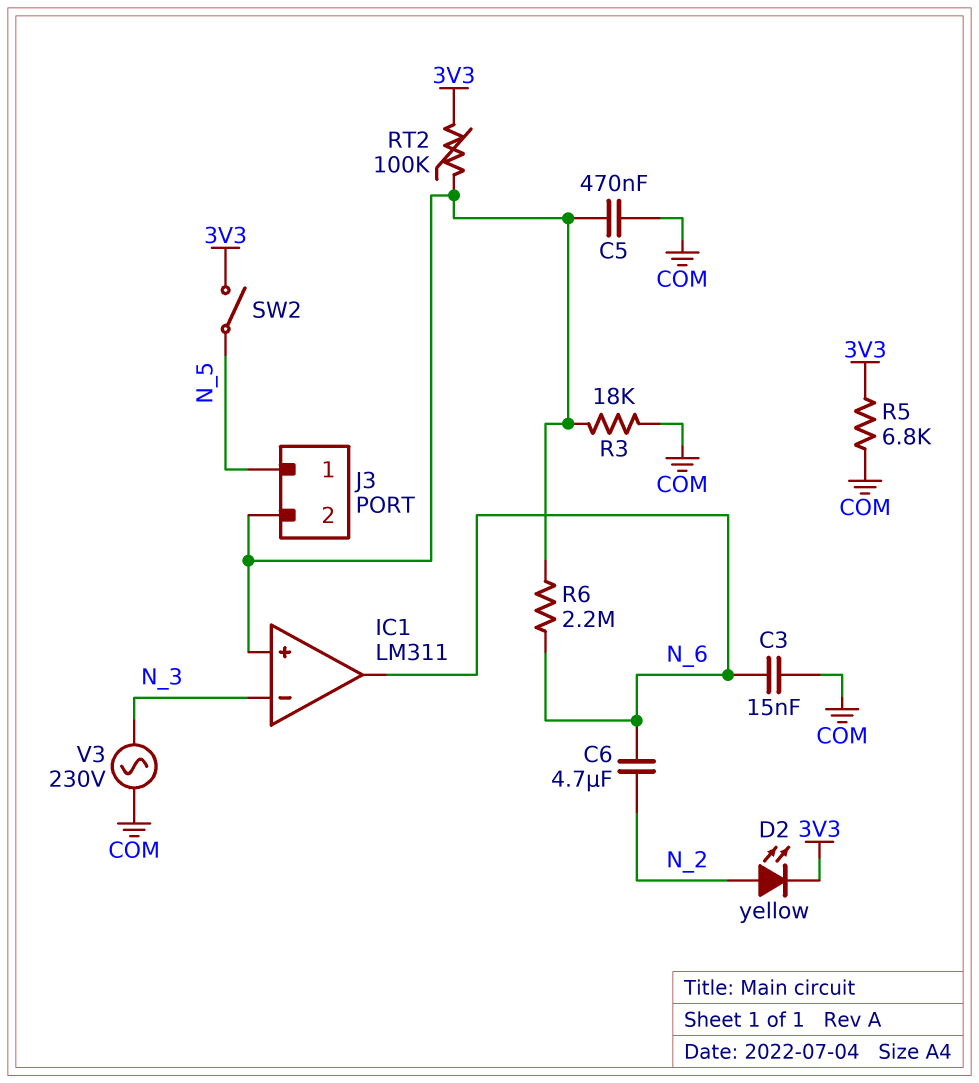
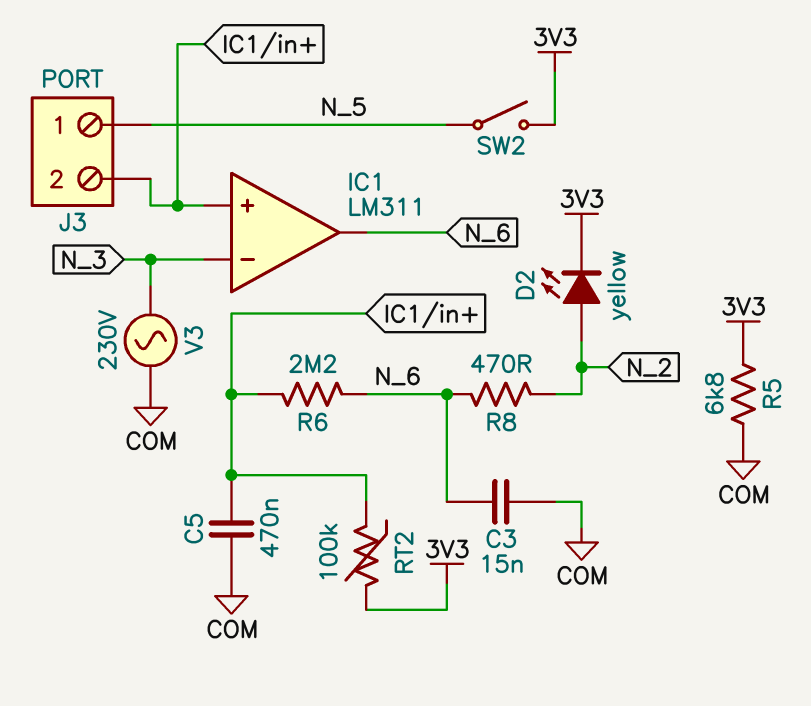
C6: 4.7uF (N_2, N_6) -> none
R3: 18k (COM, IC1/in+) -> none
R8: none -> 470 (N_2, N_6)

